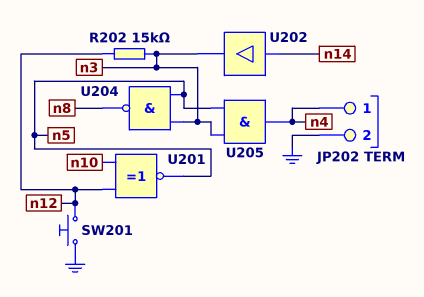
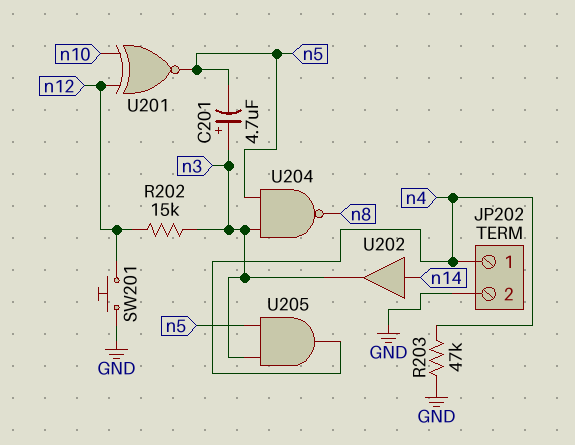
C201: none -> 4.7uF (plus n3, minus n5)
R203: none -> 47k (GND, n4)

